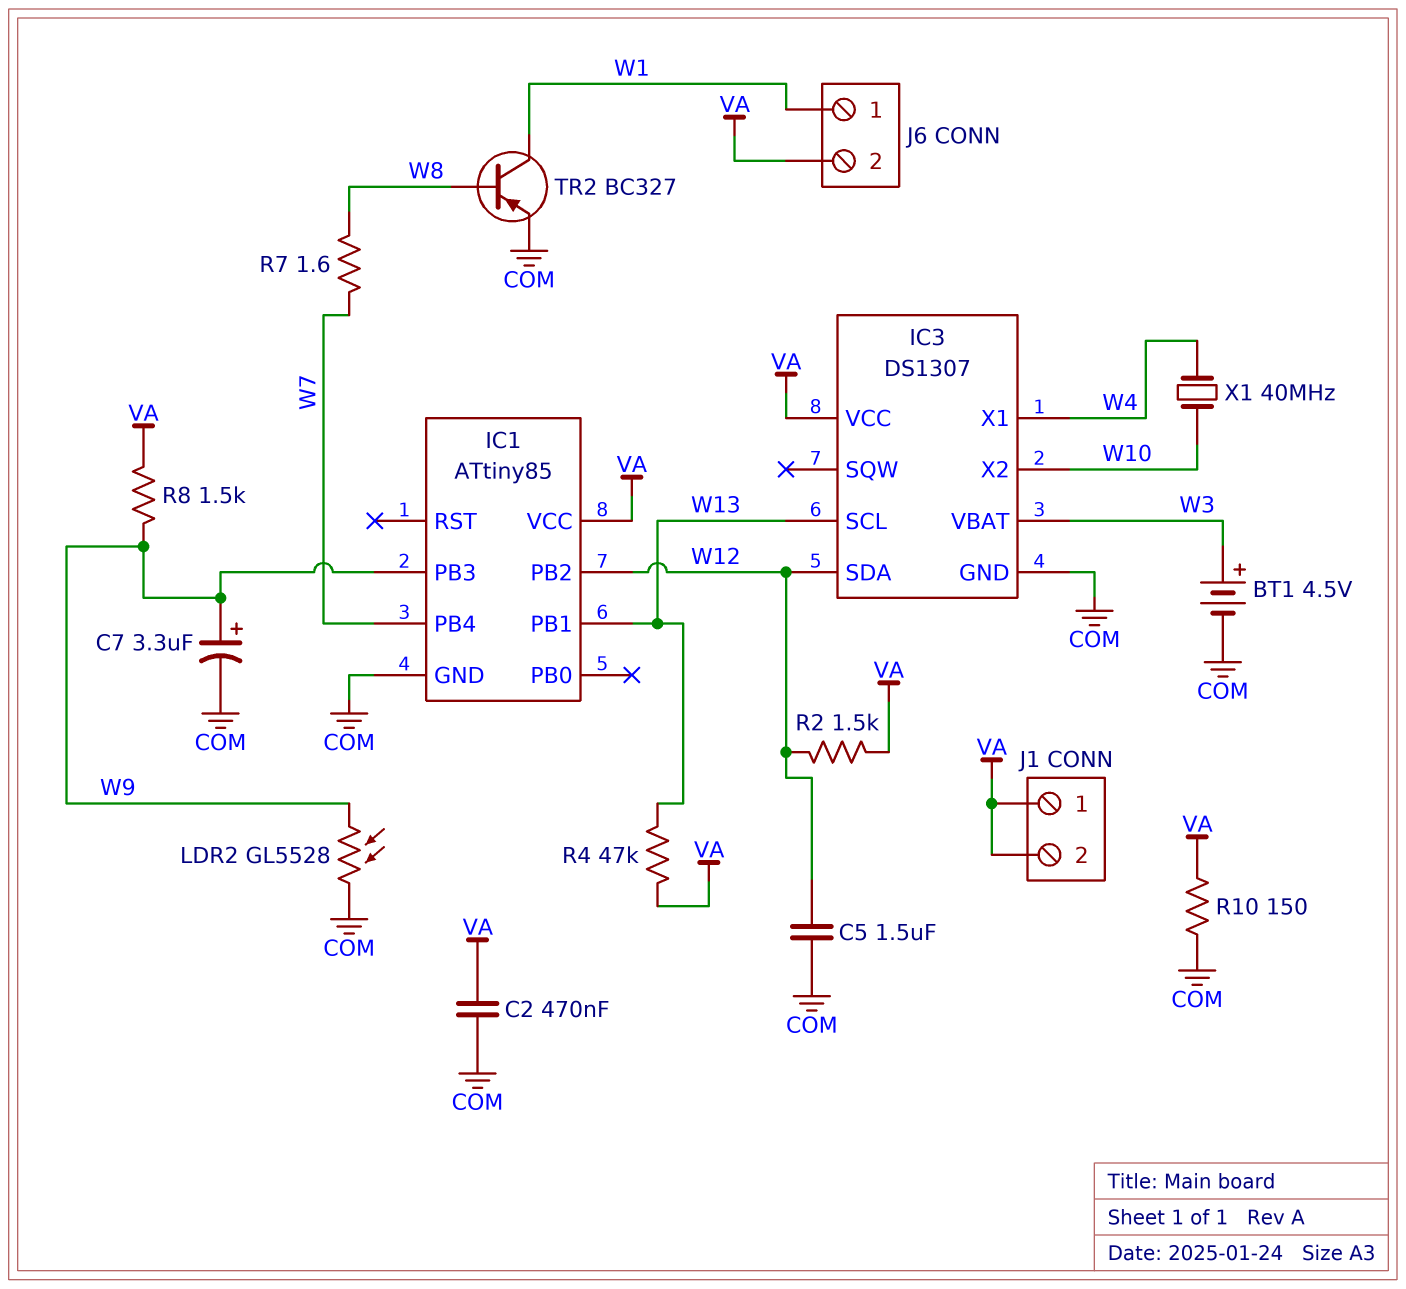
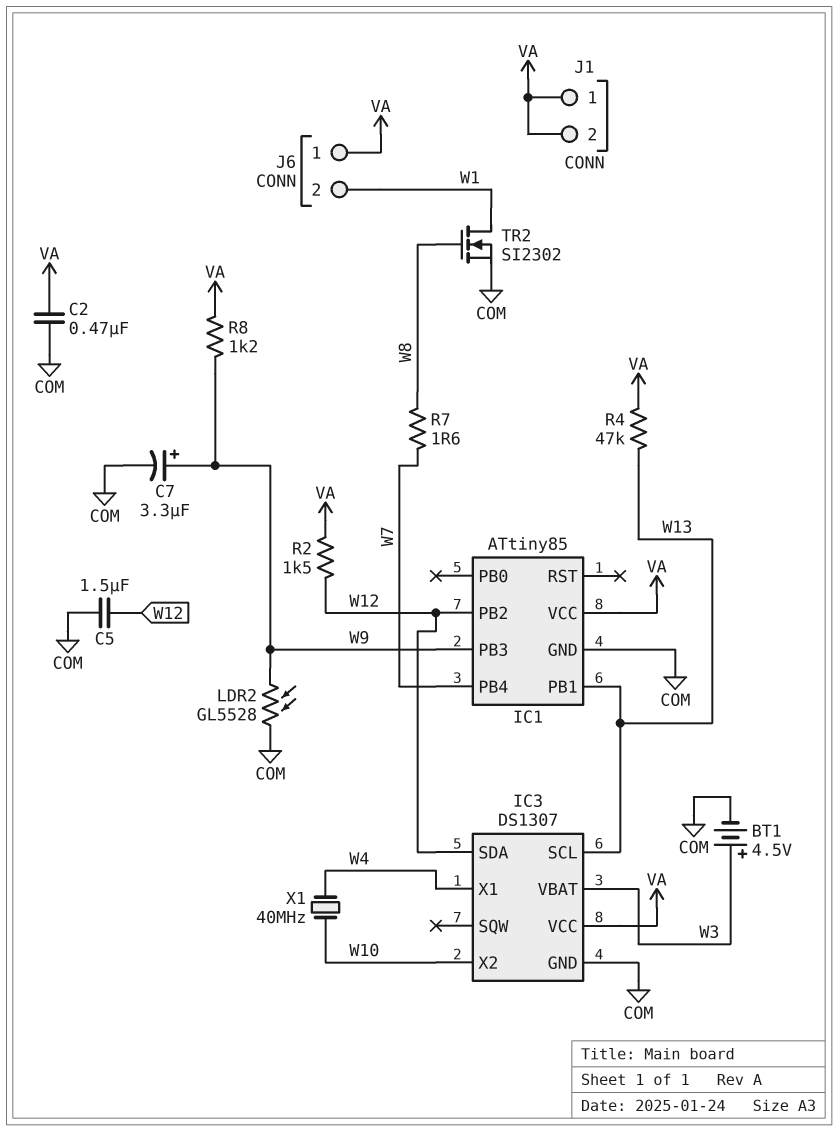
J6 pin 1: W1 -> VA
J6 pin 2: VA -> W1
R8: 1.5k (VA, W9) -> 1.2k (VA, W9)
R10: 150 (COM, VA) -> none
TR2: PNP BC327 (B W8, C W1, E COM) -> NMOS SI2302 (G W8, D W1, S COM)

